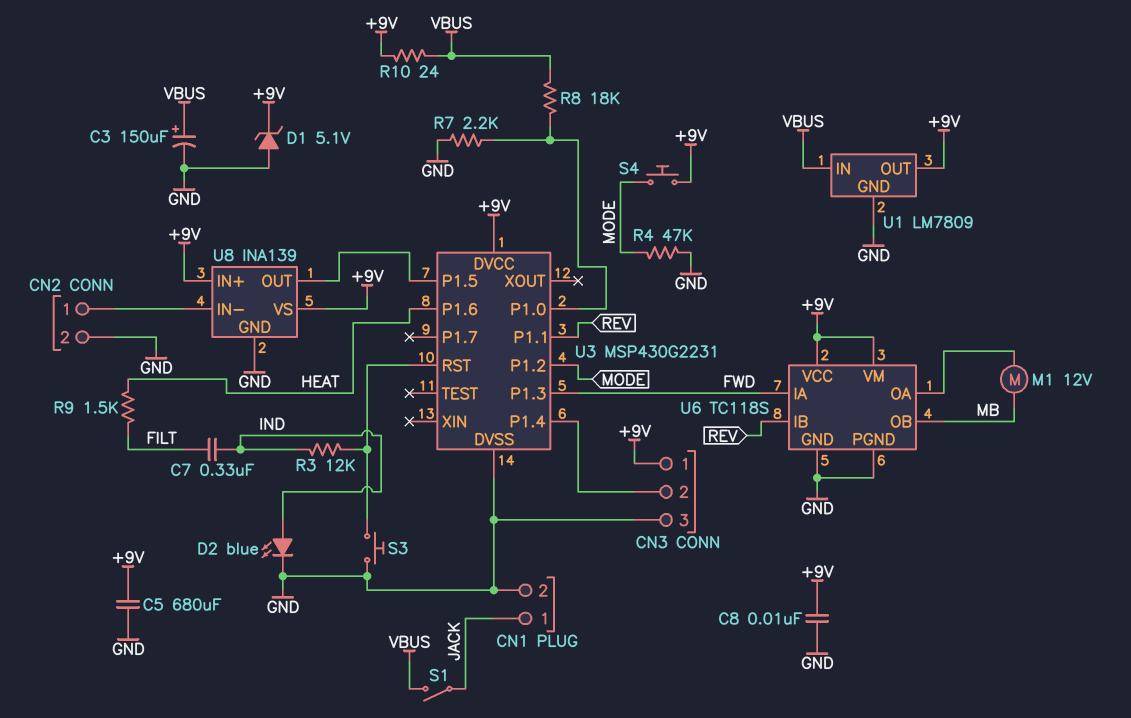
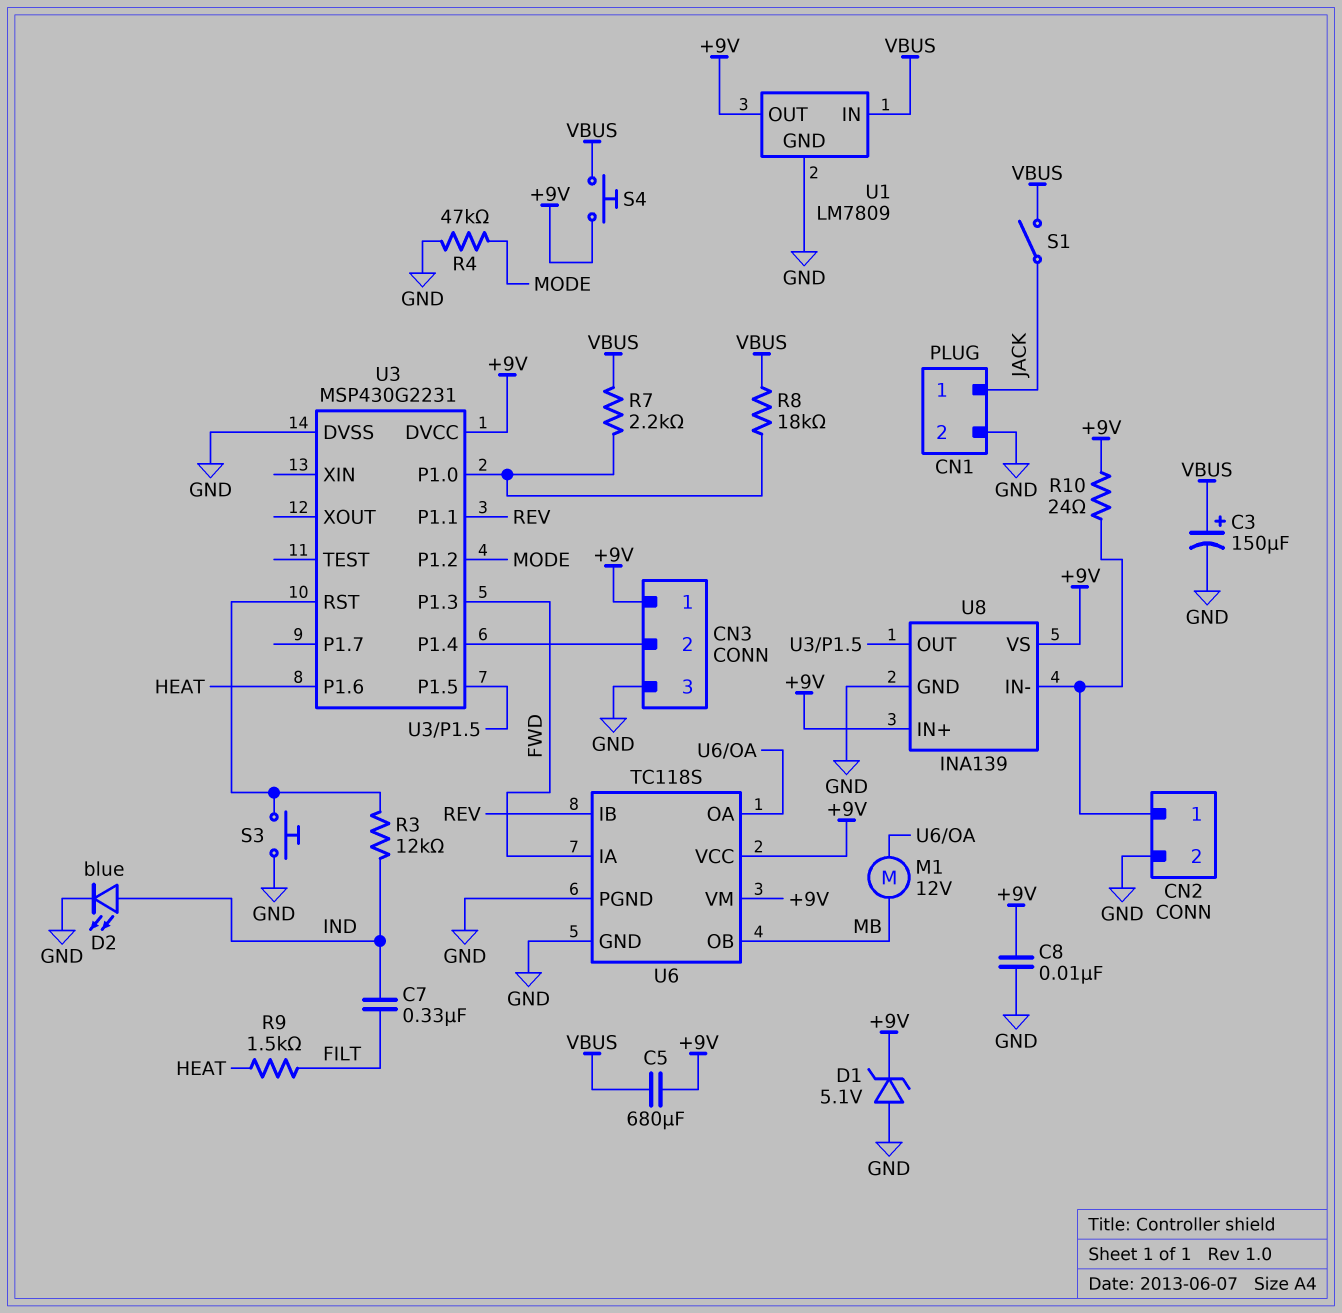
C5: 680uF (+9V, GND) -> 680uF (+9V, VBUS)
R7: 2.2k (GND, U3/P1.0) -> 2.2k (U3/P1.0, VBUS)
R10: 24 (+9V, VBUS) -> 24 (+9V, CN2/1)
S4: button (+9V, MODE) -> button (+9V, VBUS)

